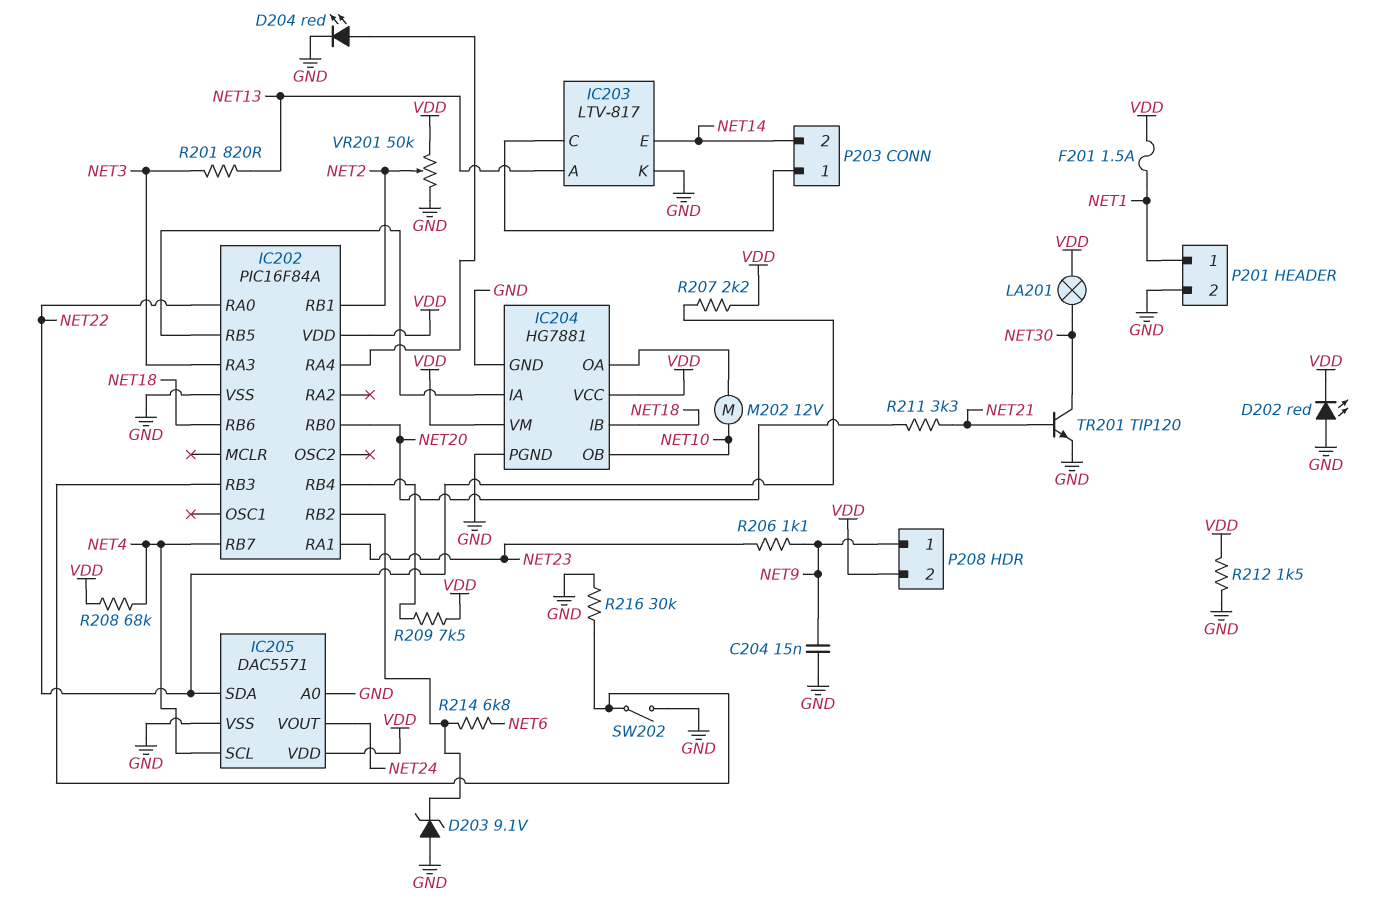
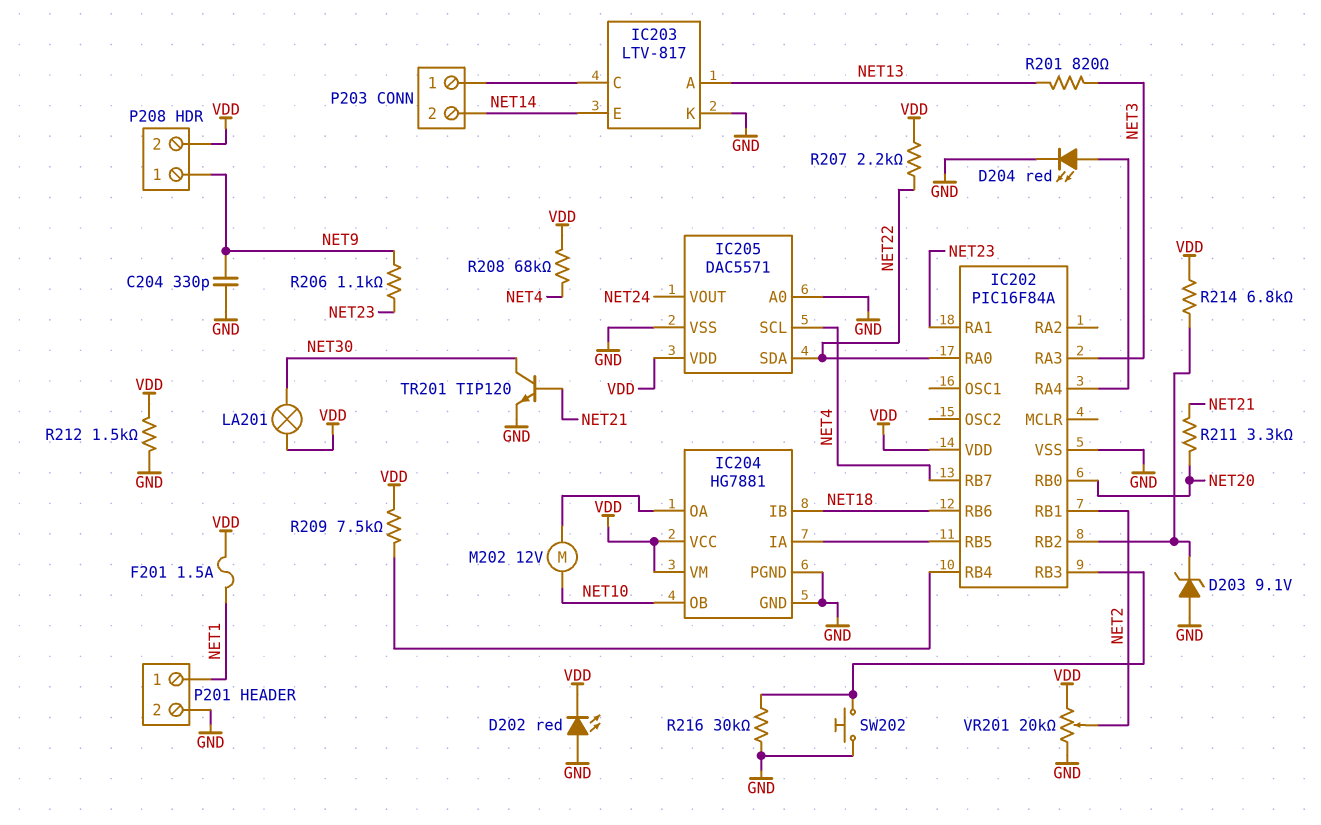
C204: 15nF (GND, NET9) -> 330pF (GND, NET9)
R214: 6.8k (IC202/RB2, NET6) -> 6.8k (IC202/RB2, VDD)
SW202: switch (GND, IC202/RB3) -> button (GND, IC202/RB3)
VR201: 50k (GND, VDD, wiper NET2) -> 20k (GND, VDD, wiper NET2)

